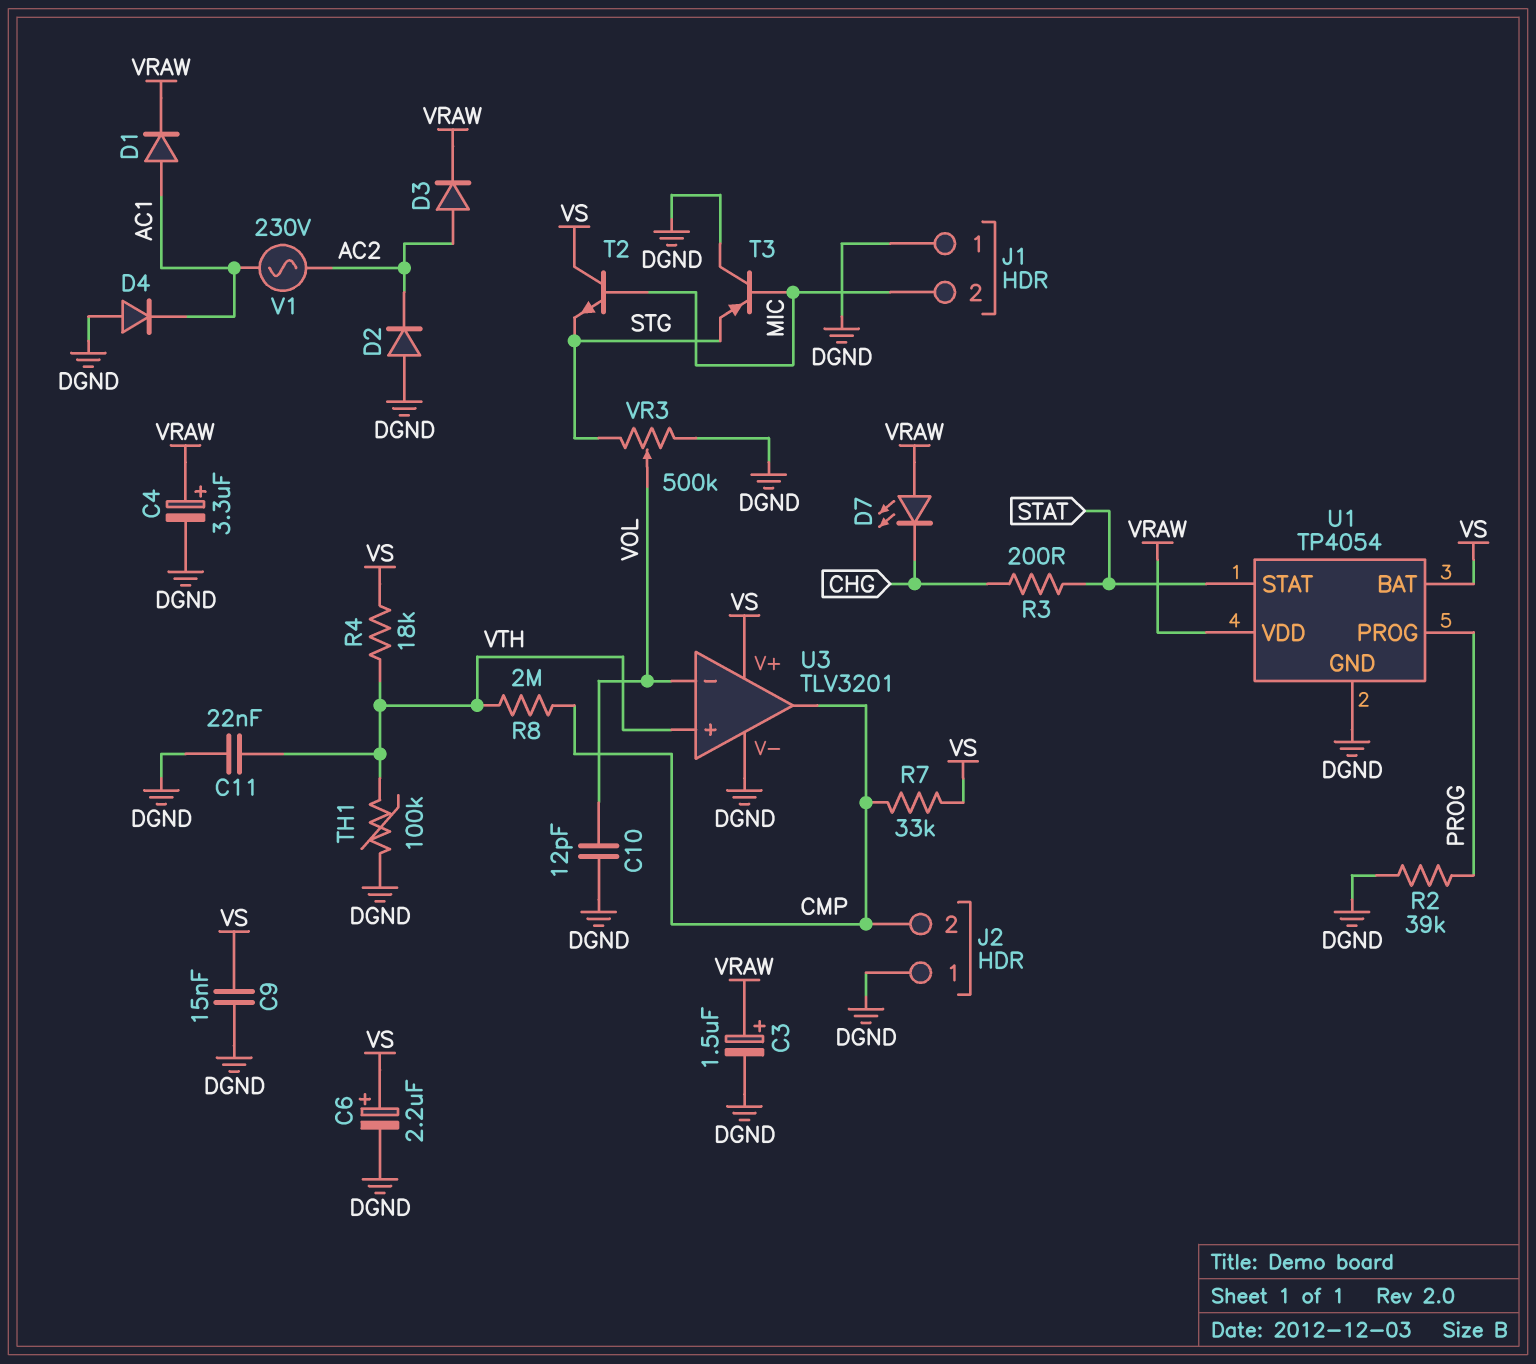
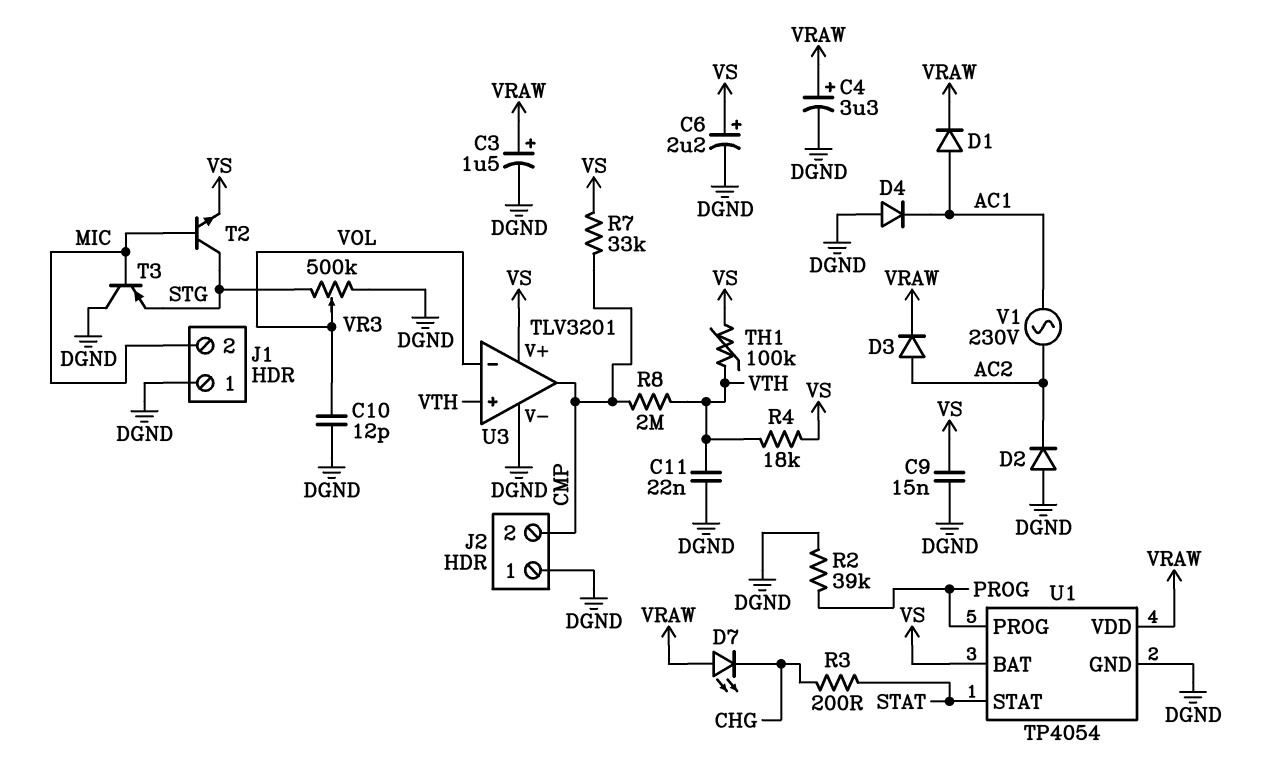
T2: NPN (B MIC, C VS, E STG) -> NPN (B MIC, C STG, E VS)
TH1: 100k (DGND, VTH) -> 100k (VS, VTH)

